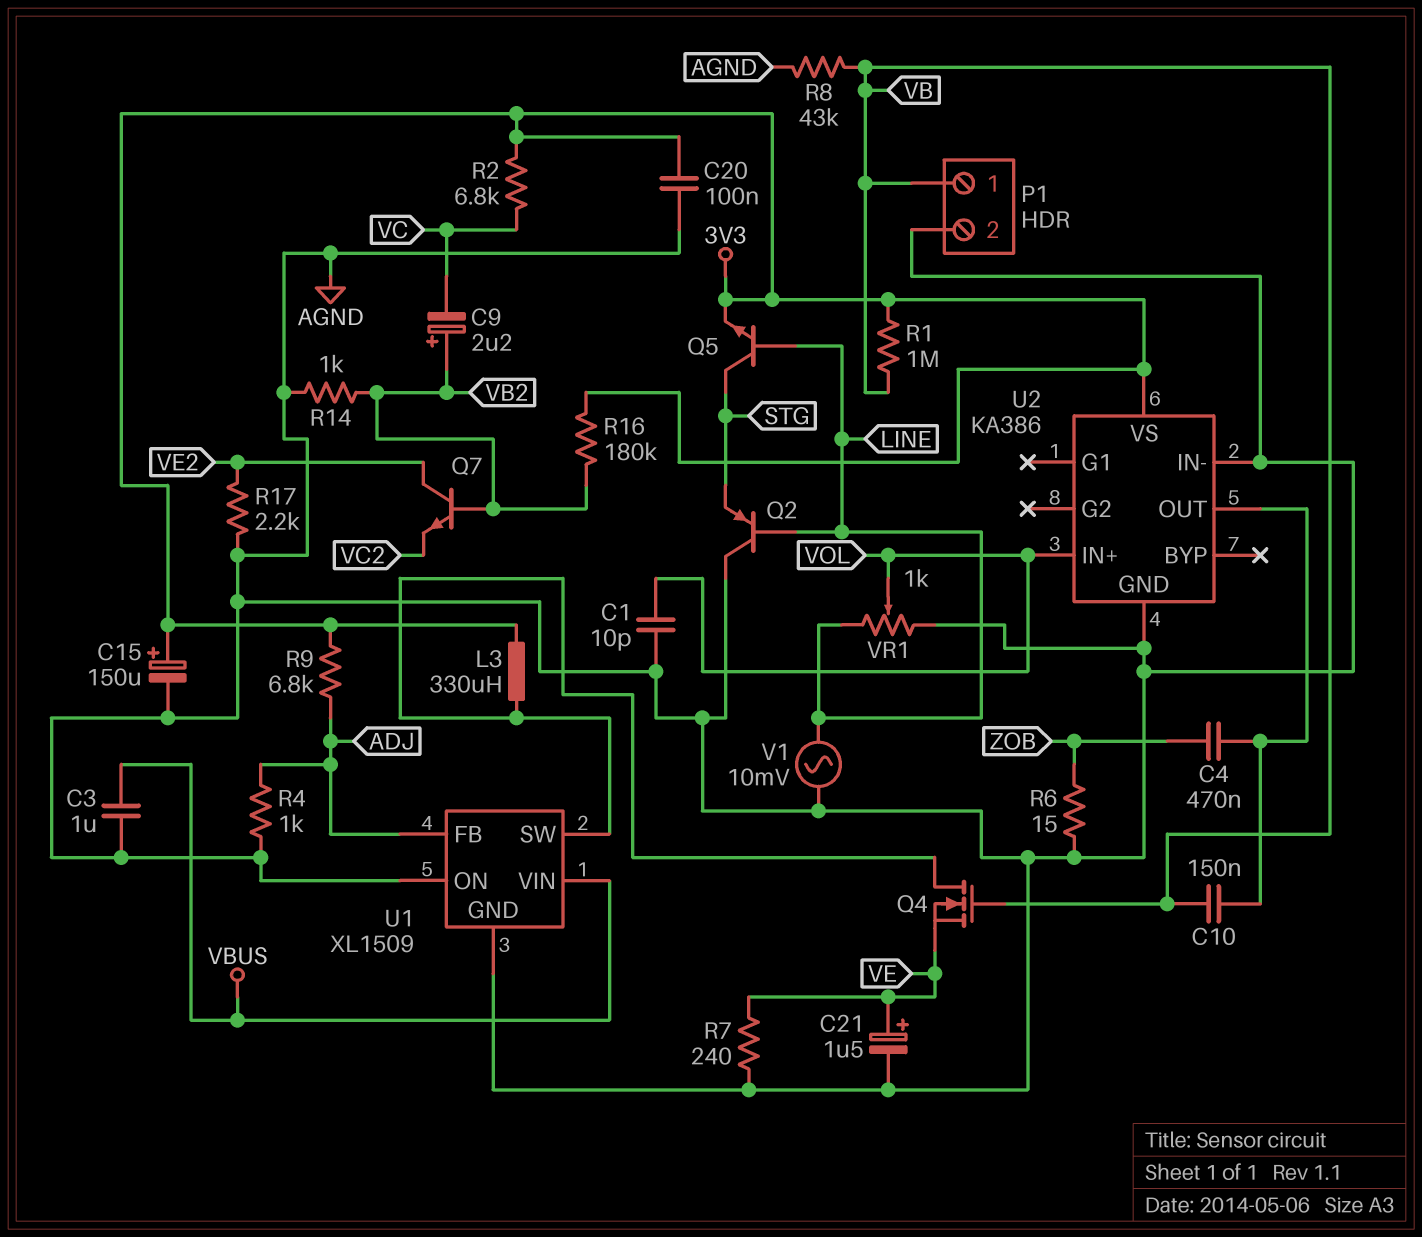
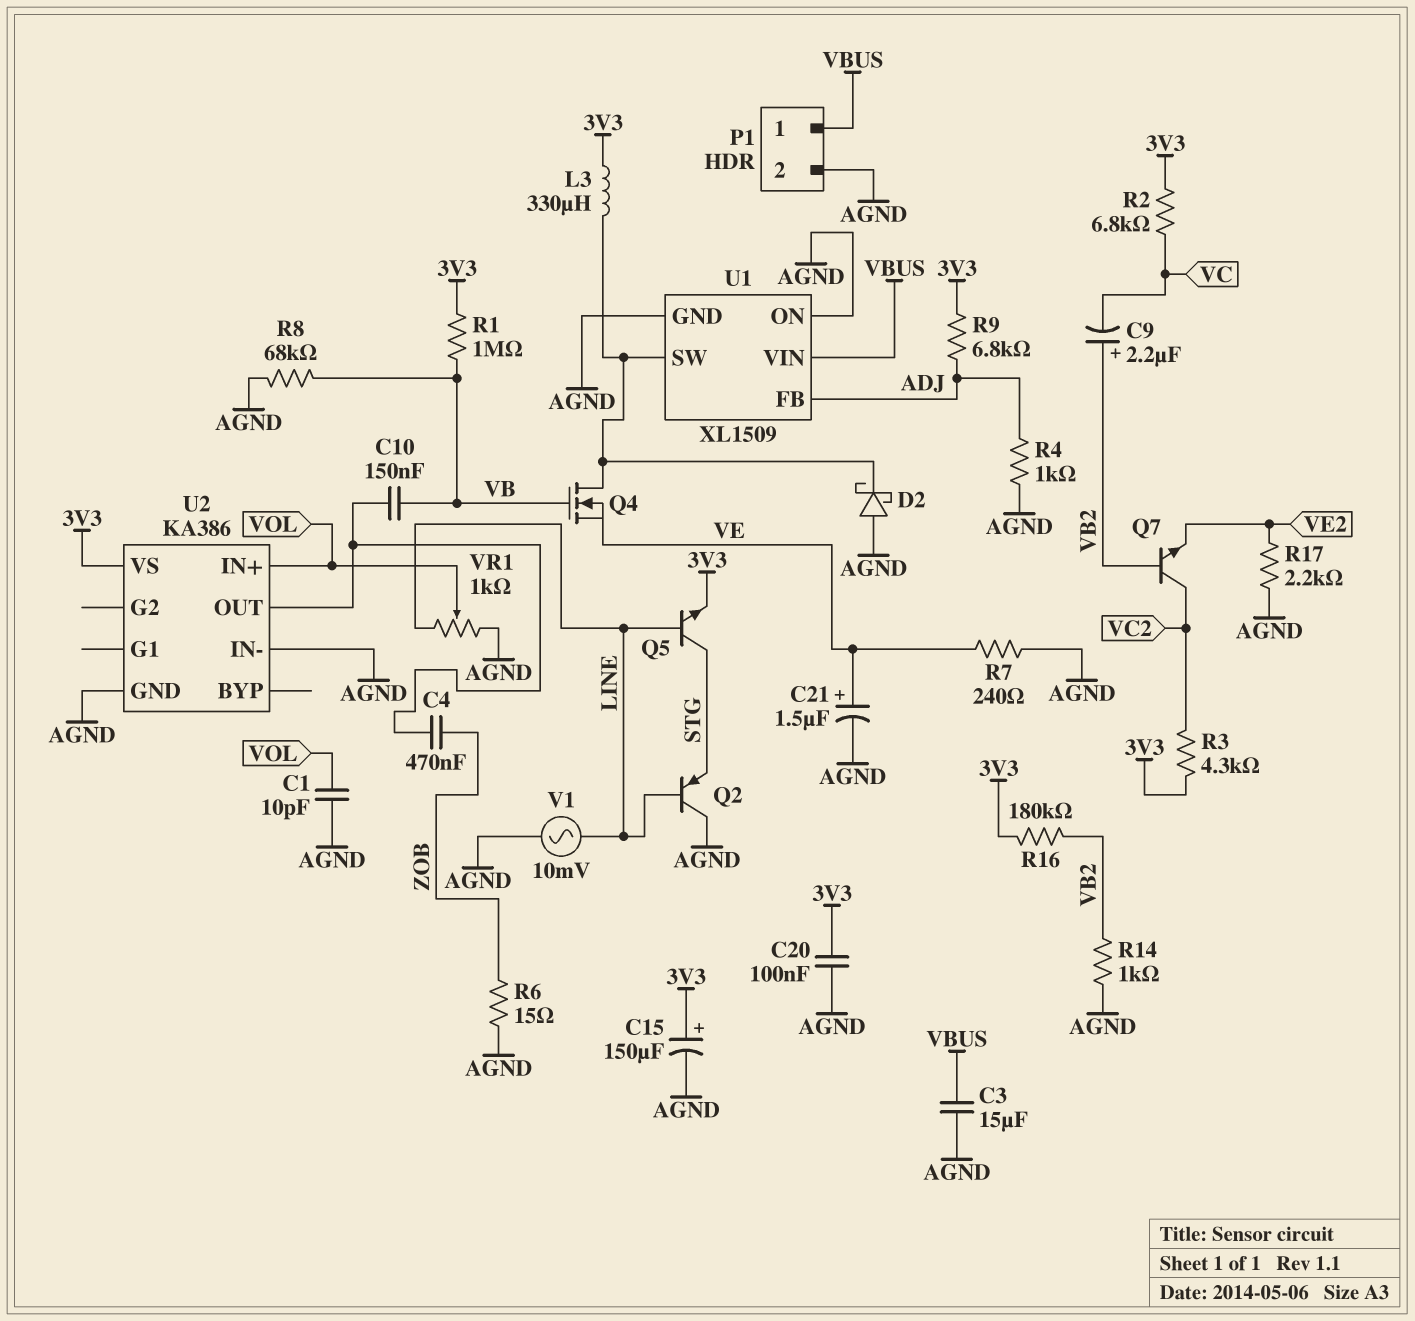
C3: 1uF (AGND, VBUS) -> 15uF (AGND, VBUS)
D2: none -> schottky (A AGND, K U1/SW)
P1 pin 1: VB -> VBUS
Q7: NPN (B VB2, C VE2, E VC2) -> NPN (B VB2, C VC2, E VE2)
R3: none -> 4.3k (3V3, VC2)
R8: 43k (AGND, VB) -> 68k (AGND, VB)

